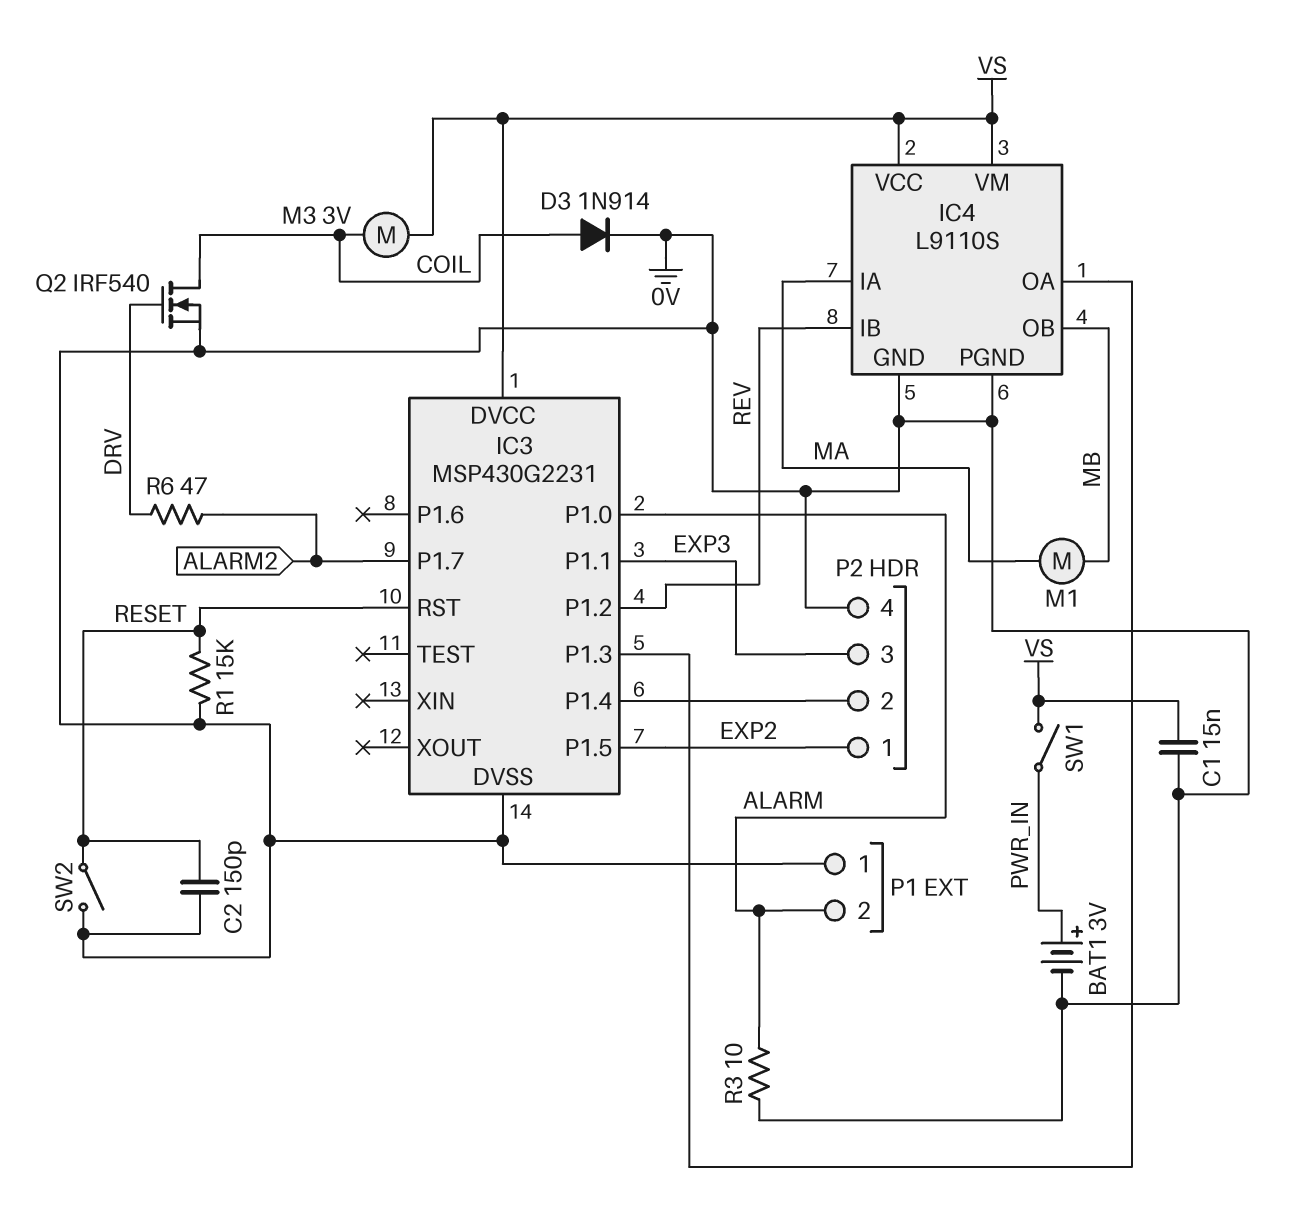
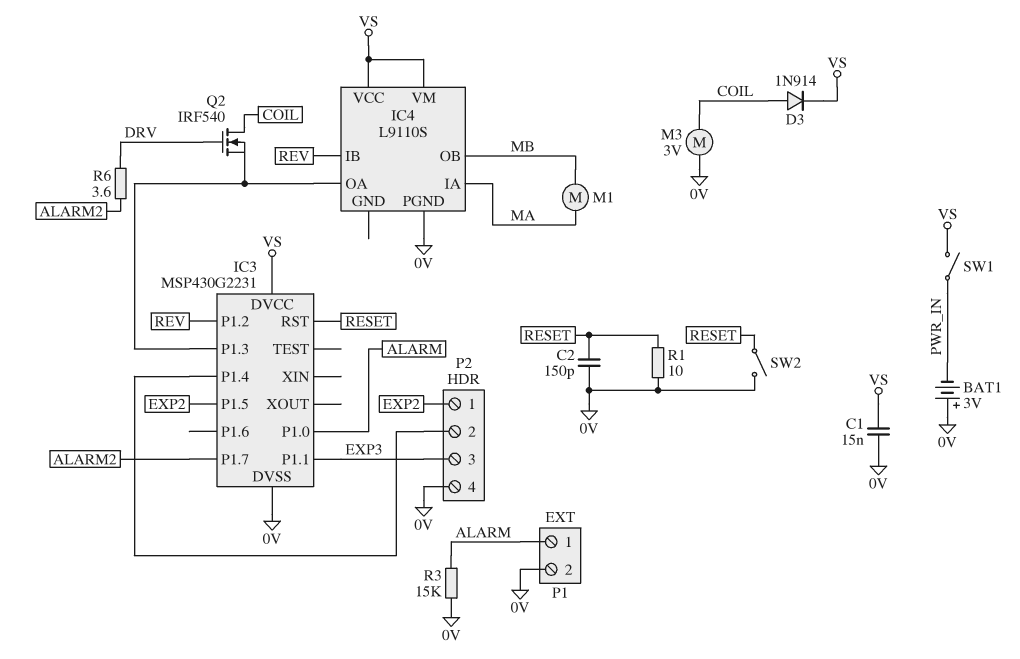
BAT1: 3V (plus PWR_IN, minus 0V) -> 3V (plus 0V, minus PWR_IN)
D3: diode 1N914 (A COIL, K 0V) -> diode 1N914 (A COIL, K VS)
IC4 pin GND: 0V -> none
M3: motor 3V (COIL, VS) -> motor 3V (0V, COIL)
P1 pin 1: 0V -> ALARM
P1 pin 2: ALARM -> 0V
Q2: NMOS IRF540 (G DRV, D COIL, S 0V) -> NMOS IRF540 (G DRV, D COIL, S IC3/P1.3)
R1: 15k (0V, RESET) -> 10 (0V, RESET)
R3: 10 (0V, ALARM) -> 15k (0V, ALARM)
R6: 47 (ALARM2, DRV) -> 3.6 (ALARM2, DRV)

